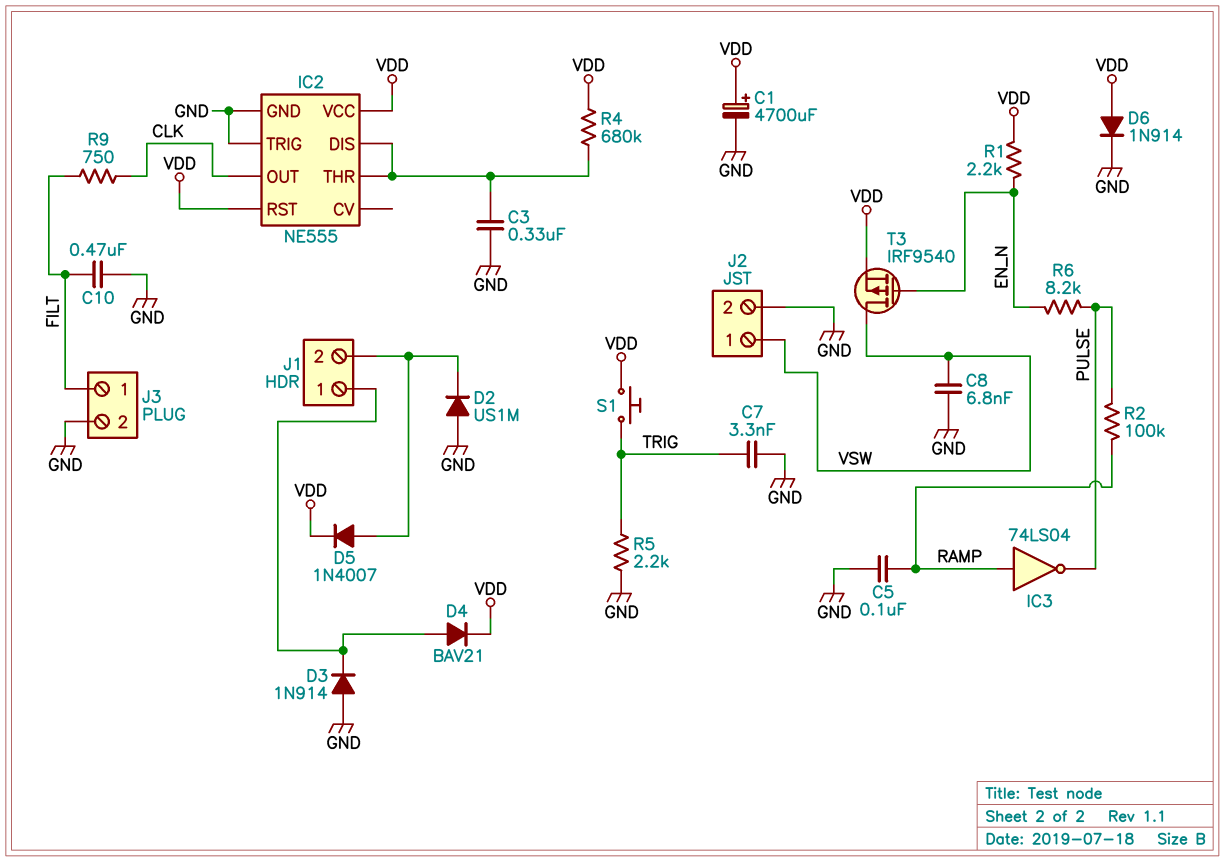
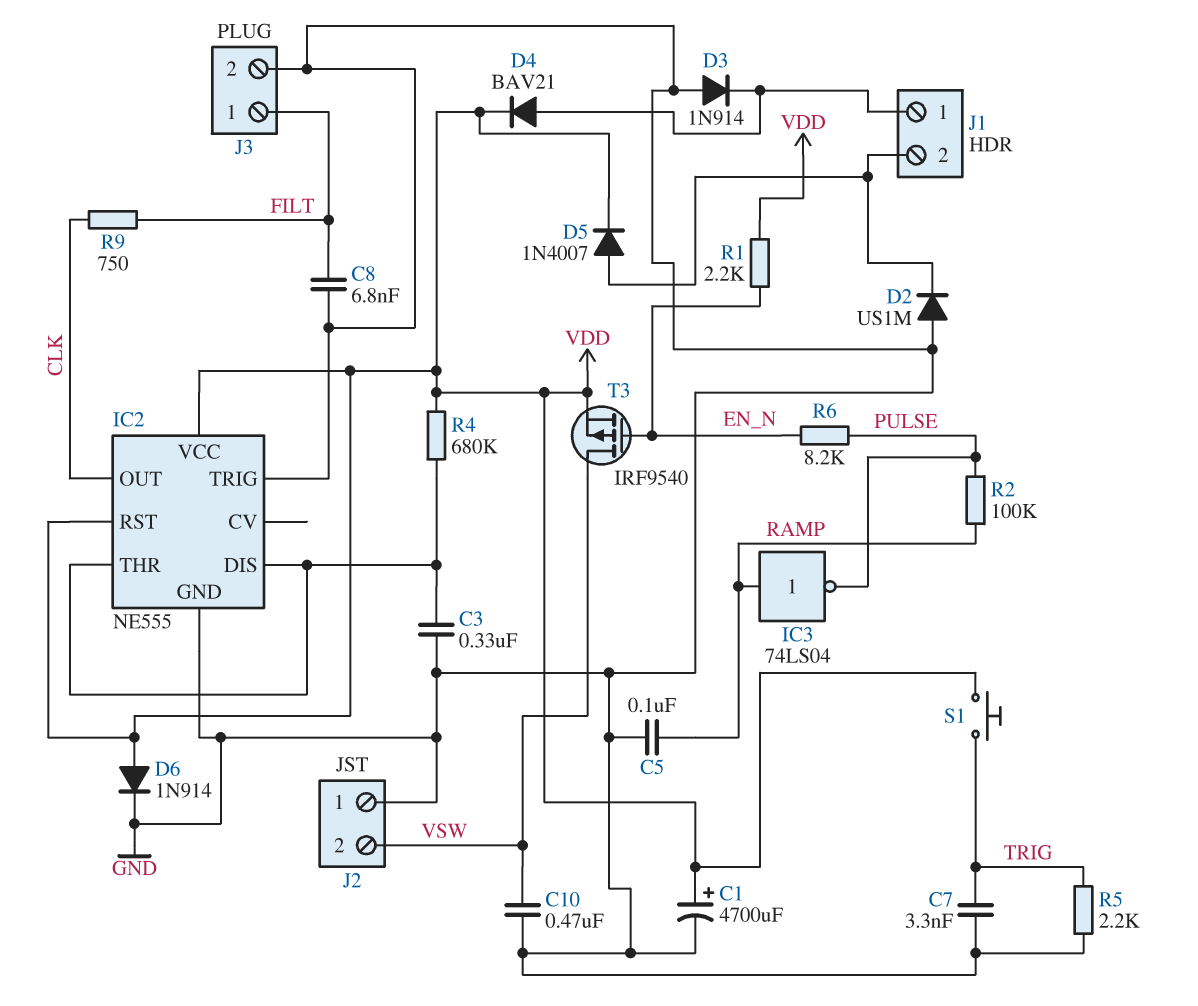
C8: 6.8nF (GND, VSW) -> 6.8nF (FILT, GND)
C10: 470nF (FILT, GND) -> 470nF (GND, VSW)
J2 pin 1: VSW -> GND
J2 pin 2: GND -> VSW

